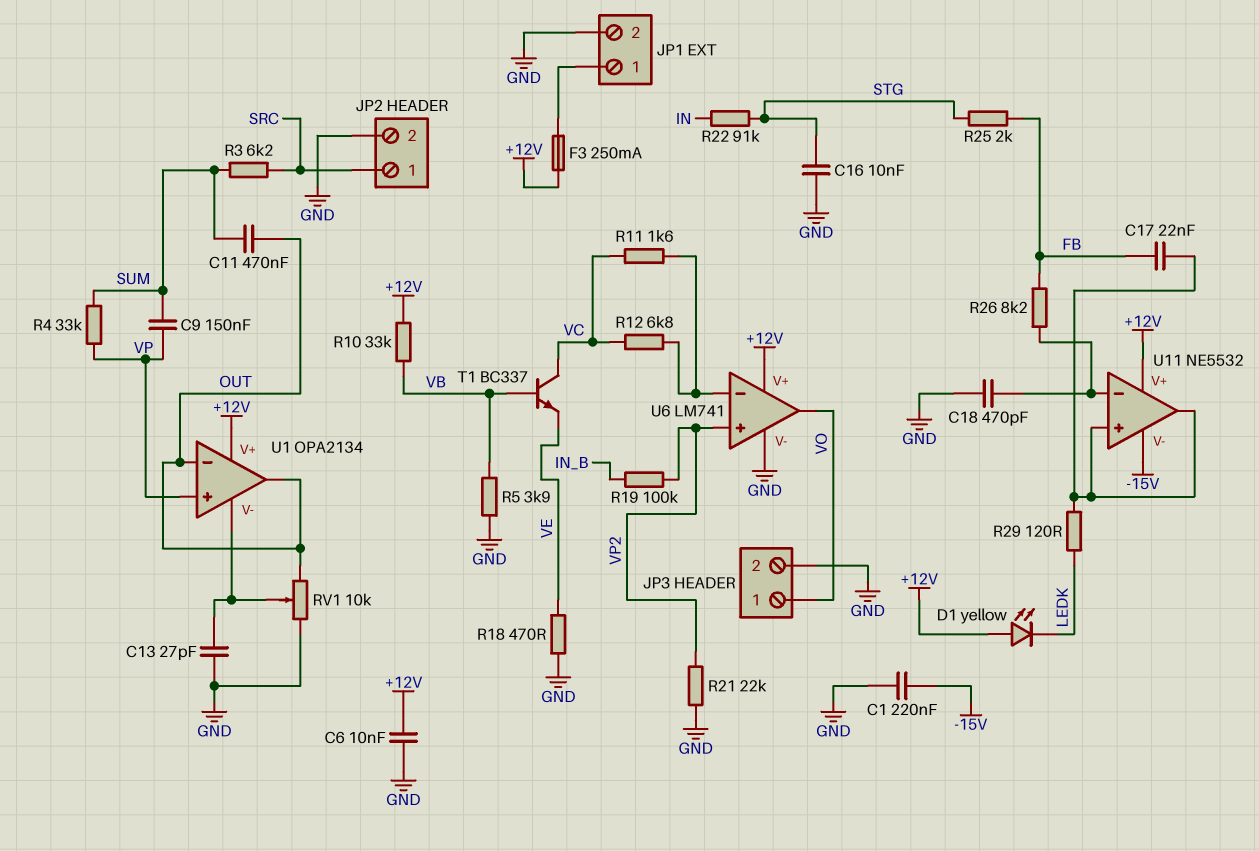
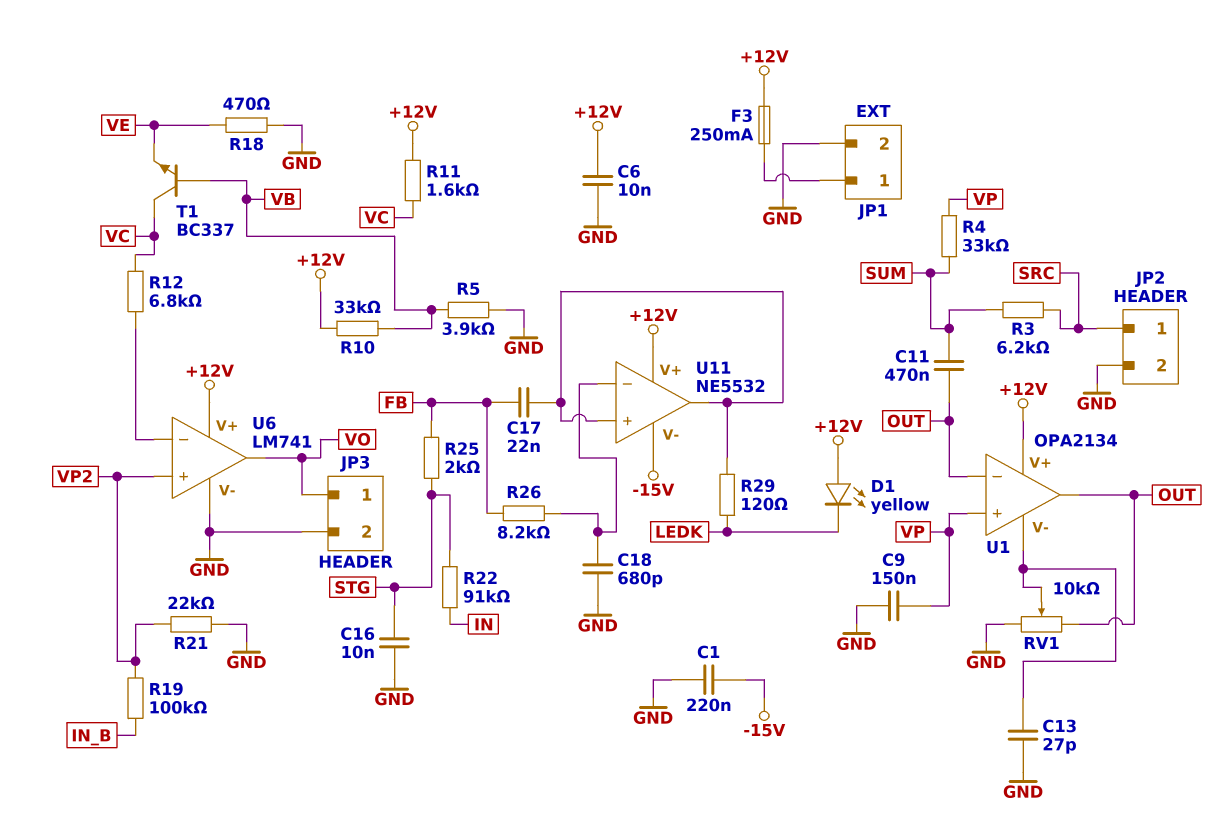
C9: 150nF (SUM, VP) -> 150nF (GND, VP)
C18: 470pF (GND, U11/in-) -> 680pF (GND, U11/in-)
R11: 1.6k (U6/in-, VC) -> 1.6k (+12V, VC)

